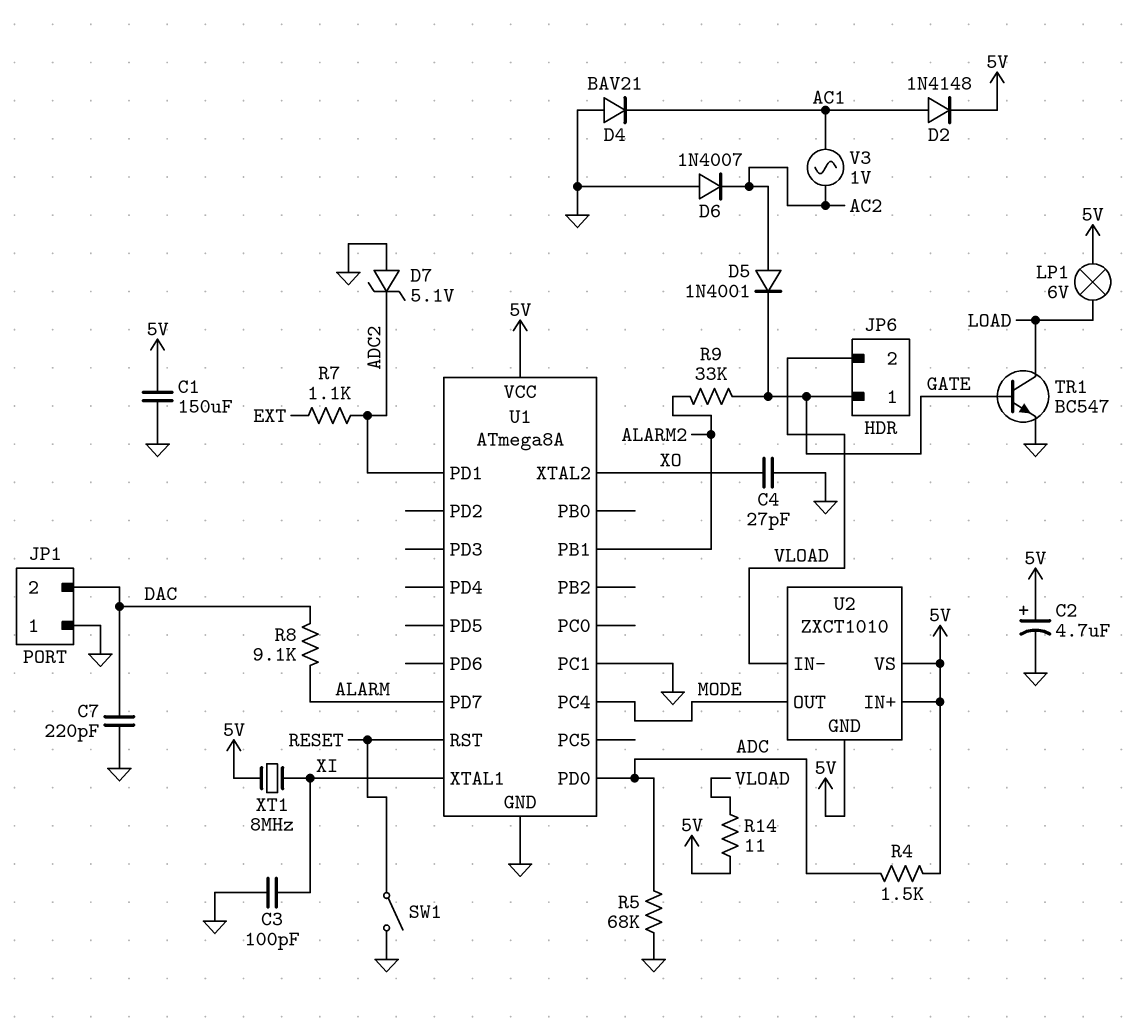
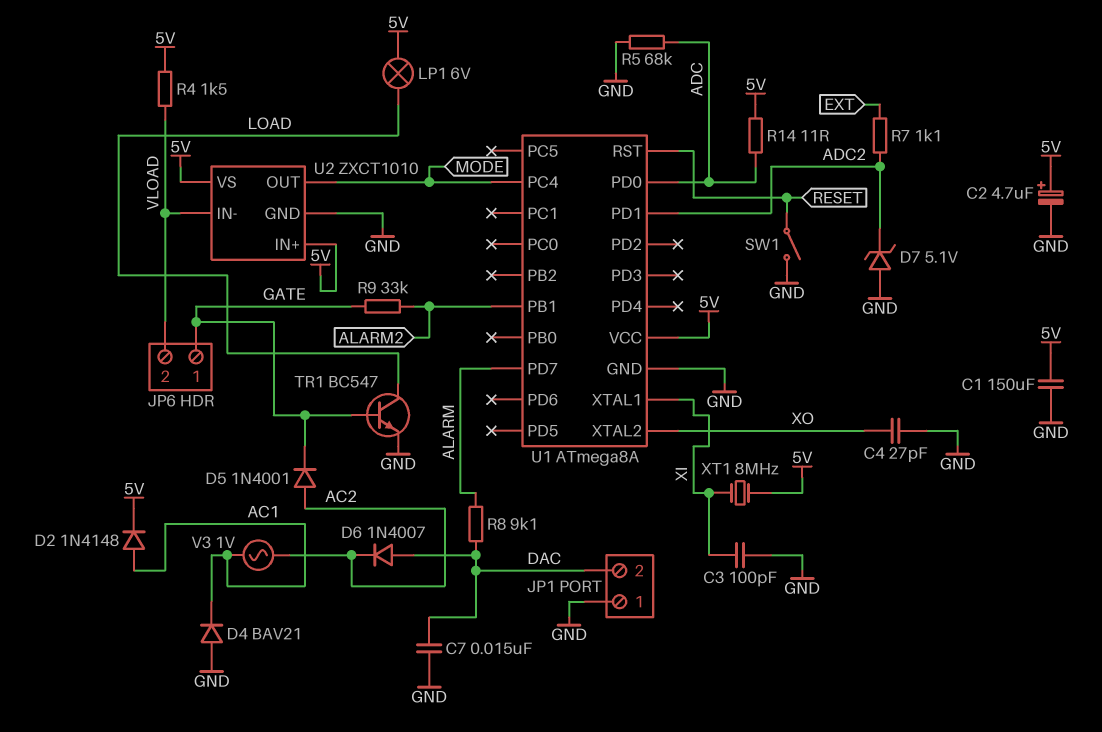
C7: 220pF (DAC, GND) -> 15nF (DAC, GND)
D6: diode 1N4007 (A GND, K AC2) -> diode 1N4007 (A DAC, K AC2)
R4: 1.5k (5V, ADC) -> 1.5k (5V, VLOAD)
R14: 11 (5V, VLOAD) -> 11 (5V, ADC)
U1 pin PC1: GND -> none
U2 pin GND: 5V -> GND

